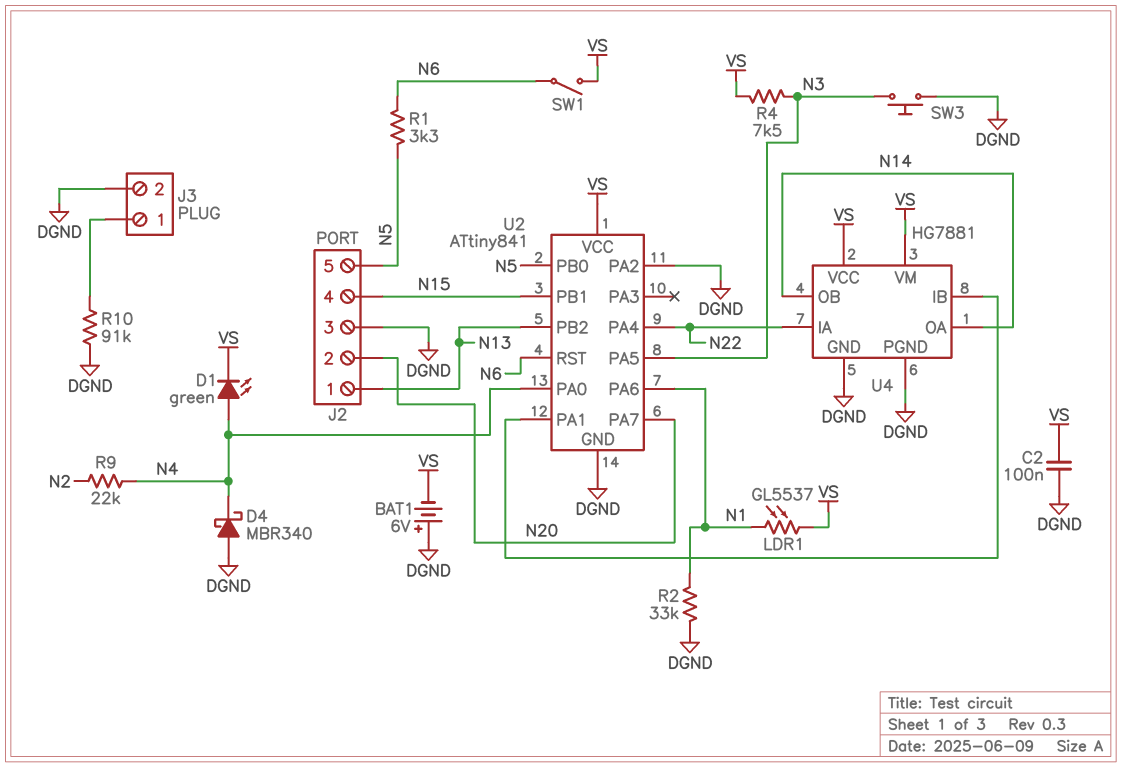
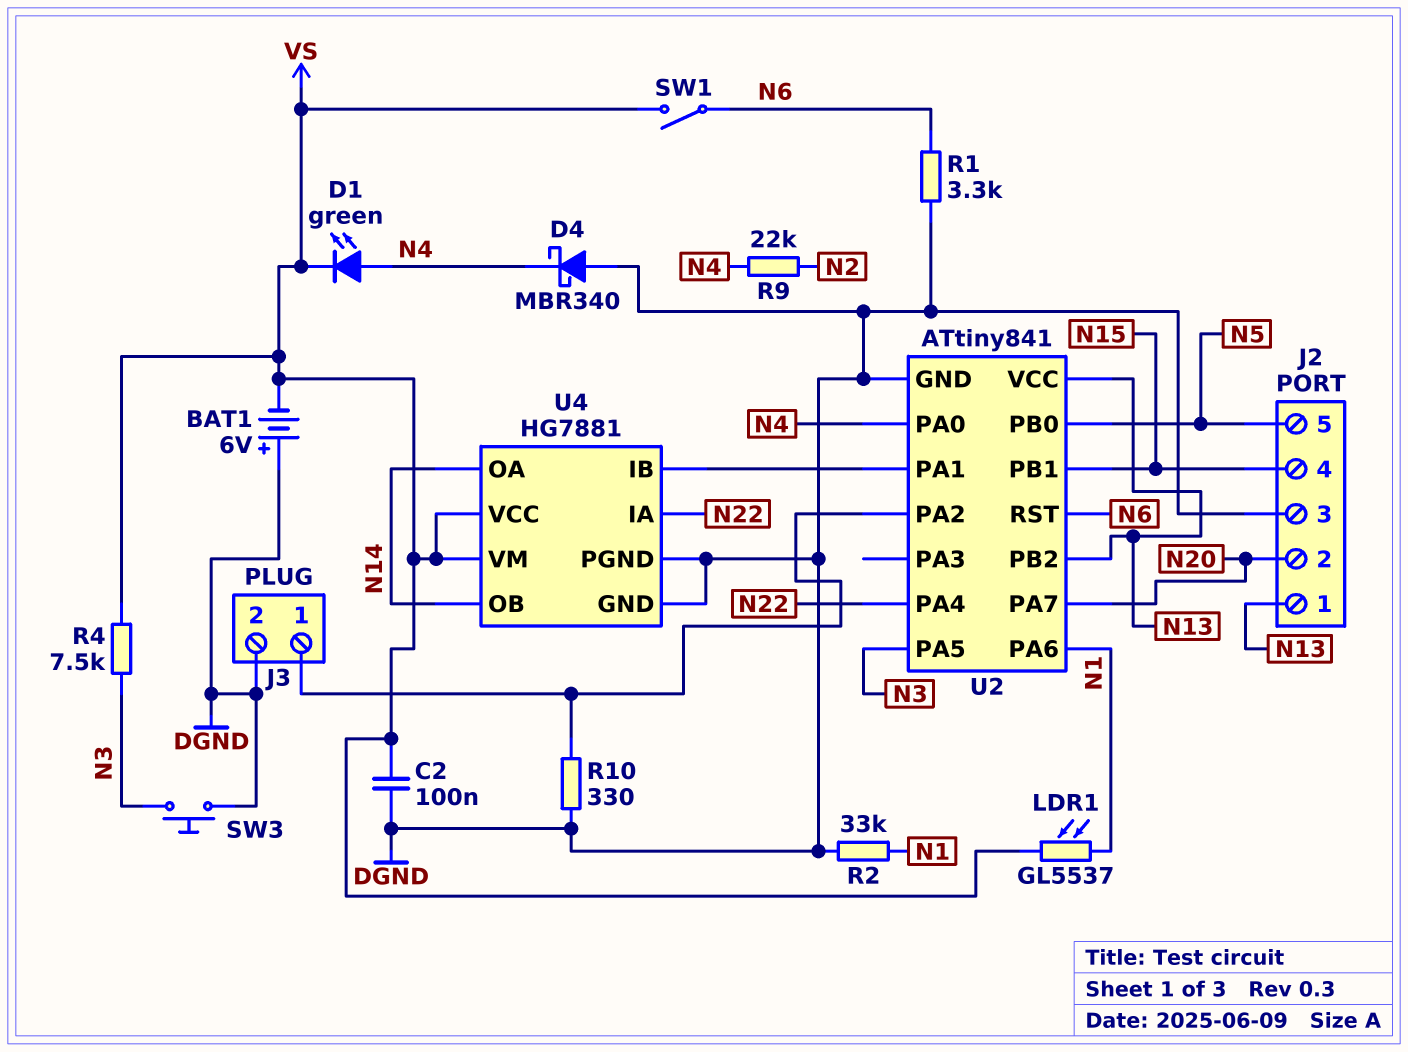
R1: 3.3k (N5, N6) -> 3.3k (DGND, N6)
R10: 91k (DGND, J3/1) -> 330 (DGND, J3/1)
U2 pin PA2: DGND -> J3/1
U2 pin VCC: VS -> N13

